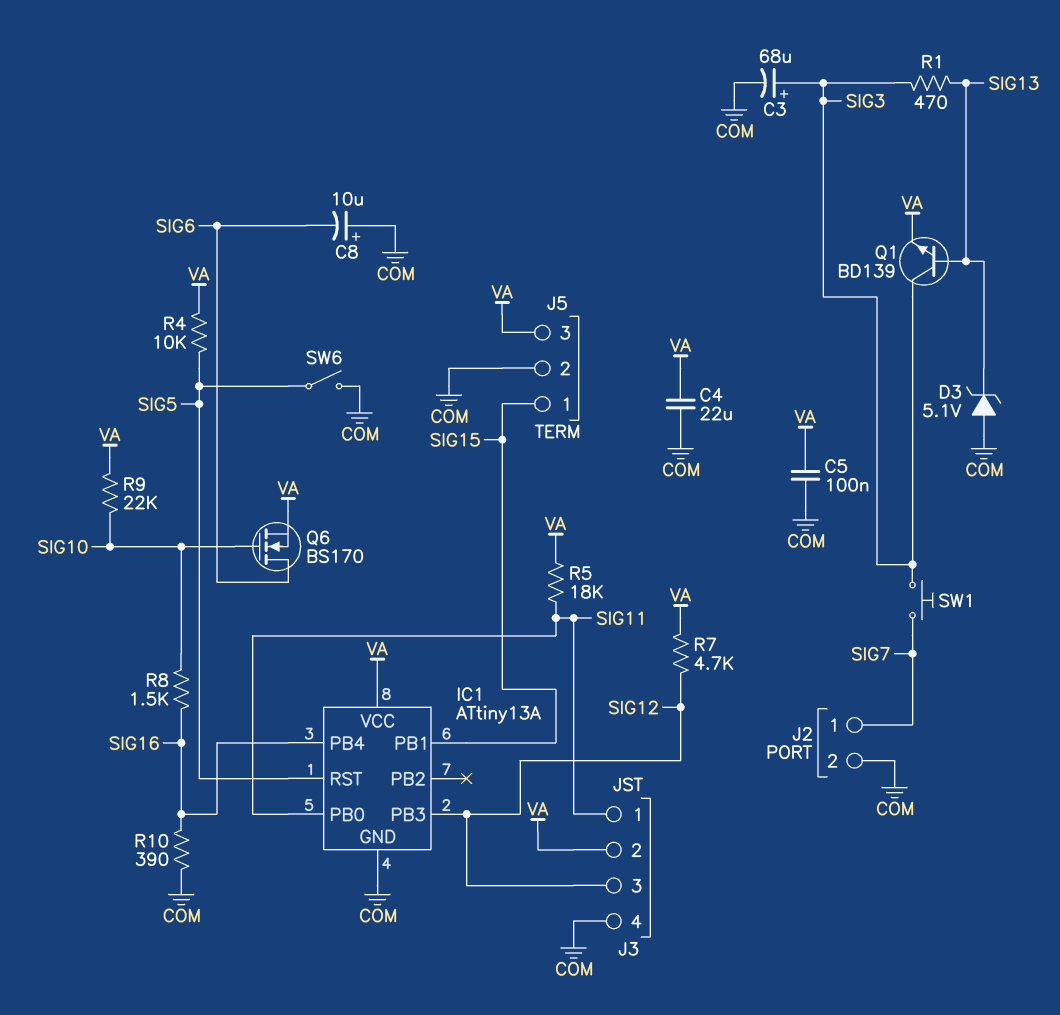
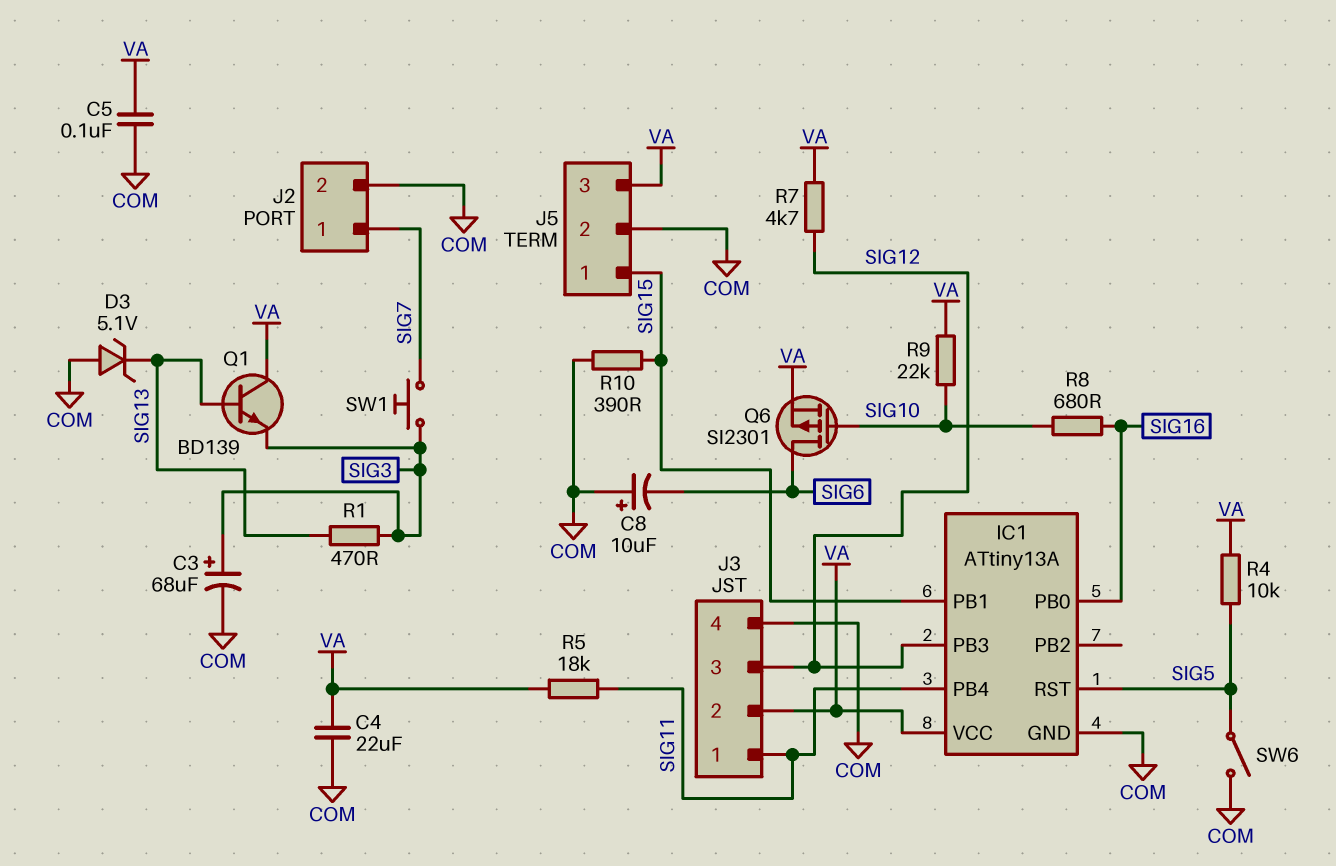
IC1 pin PB0: SIG11 -> SIG16
IC1 pin PB4: SIG16 -> SIG11
Q1: NPN BD139 (B SIG13, C SIG3, E VA) -> NPN BD139 (B SIG13, C VA, E SIG3)
Q6: NMOS BS170 (G SIG10, D SIG6, S VA) -> PMOS SI2301 (G SIG10, D SIG6, S VA)
R8: 1.5k (SIG10, SIG16) -> 680 (SIG10, SIG16)
R10: 390 (COM, SIG16) -> 390 (COM, SIG15)

